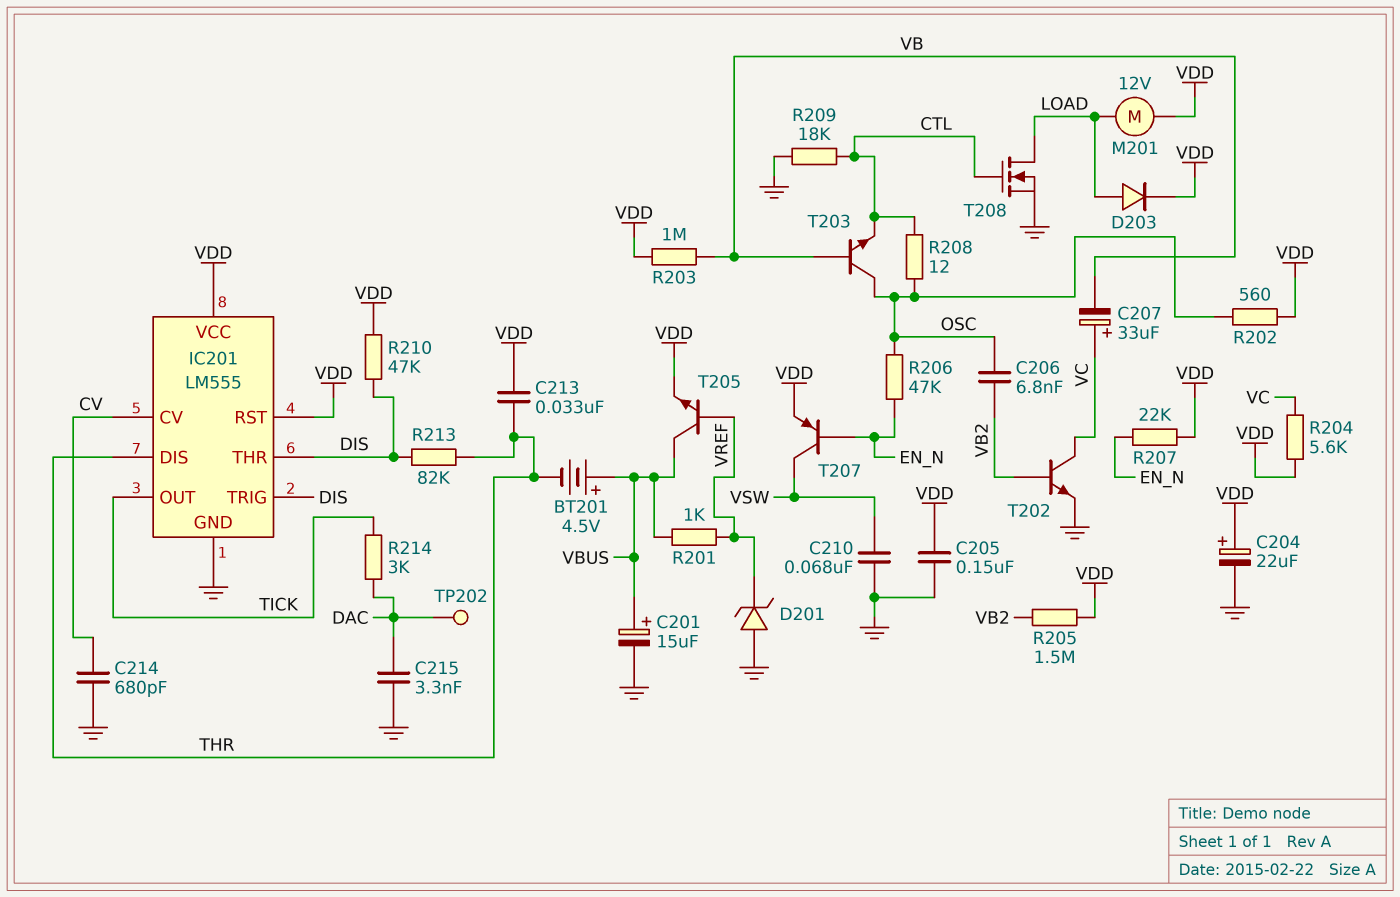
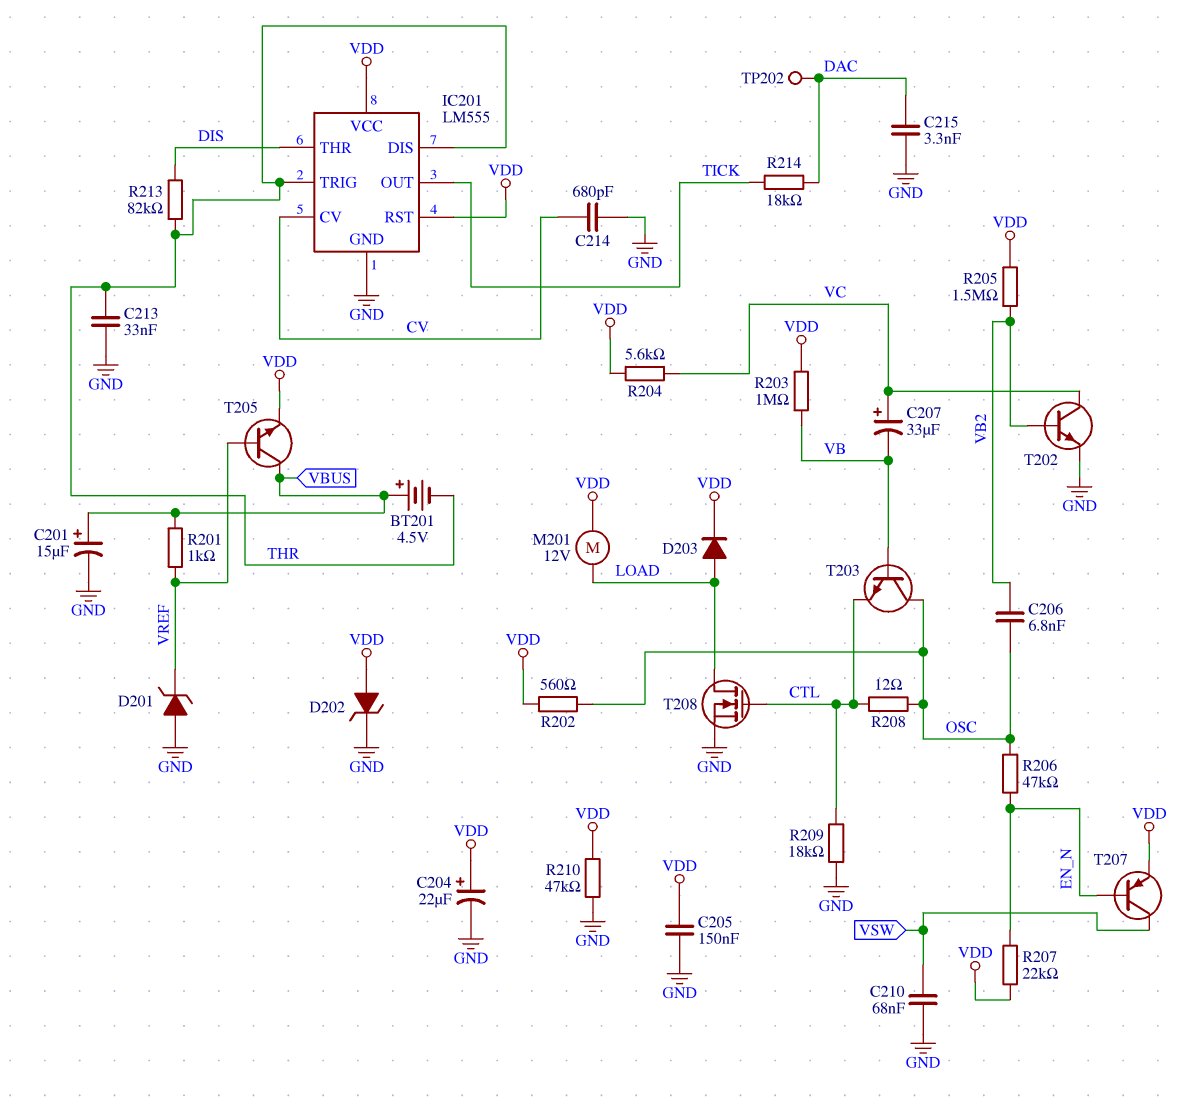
C213: 33nF (THR, VDD) -> 33nF (GND, THR)
D202: none -> zener (A VDD, K GND)
IC201 pin TRIG: DIS -> THR
R210: 47k (DIS, VDD) -> 47k (GND, VDD)
R214: 3k (DAC, TICK) -> 18k (DAC, TICK)

